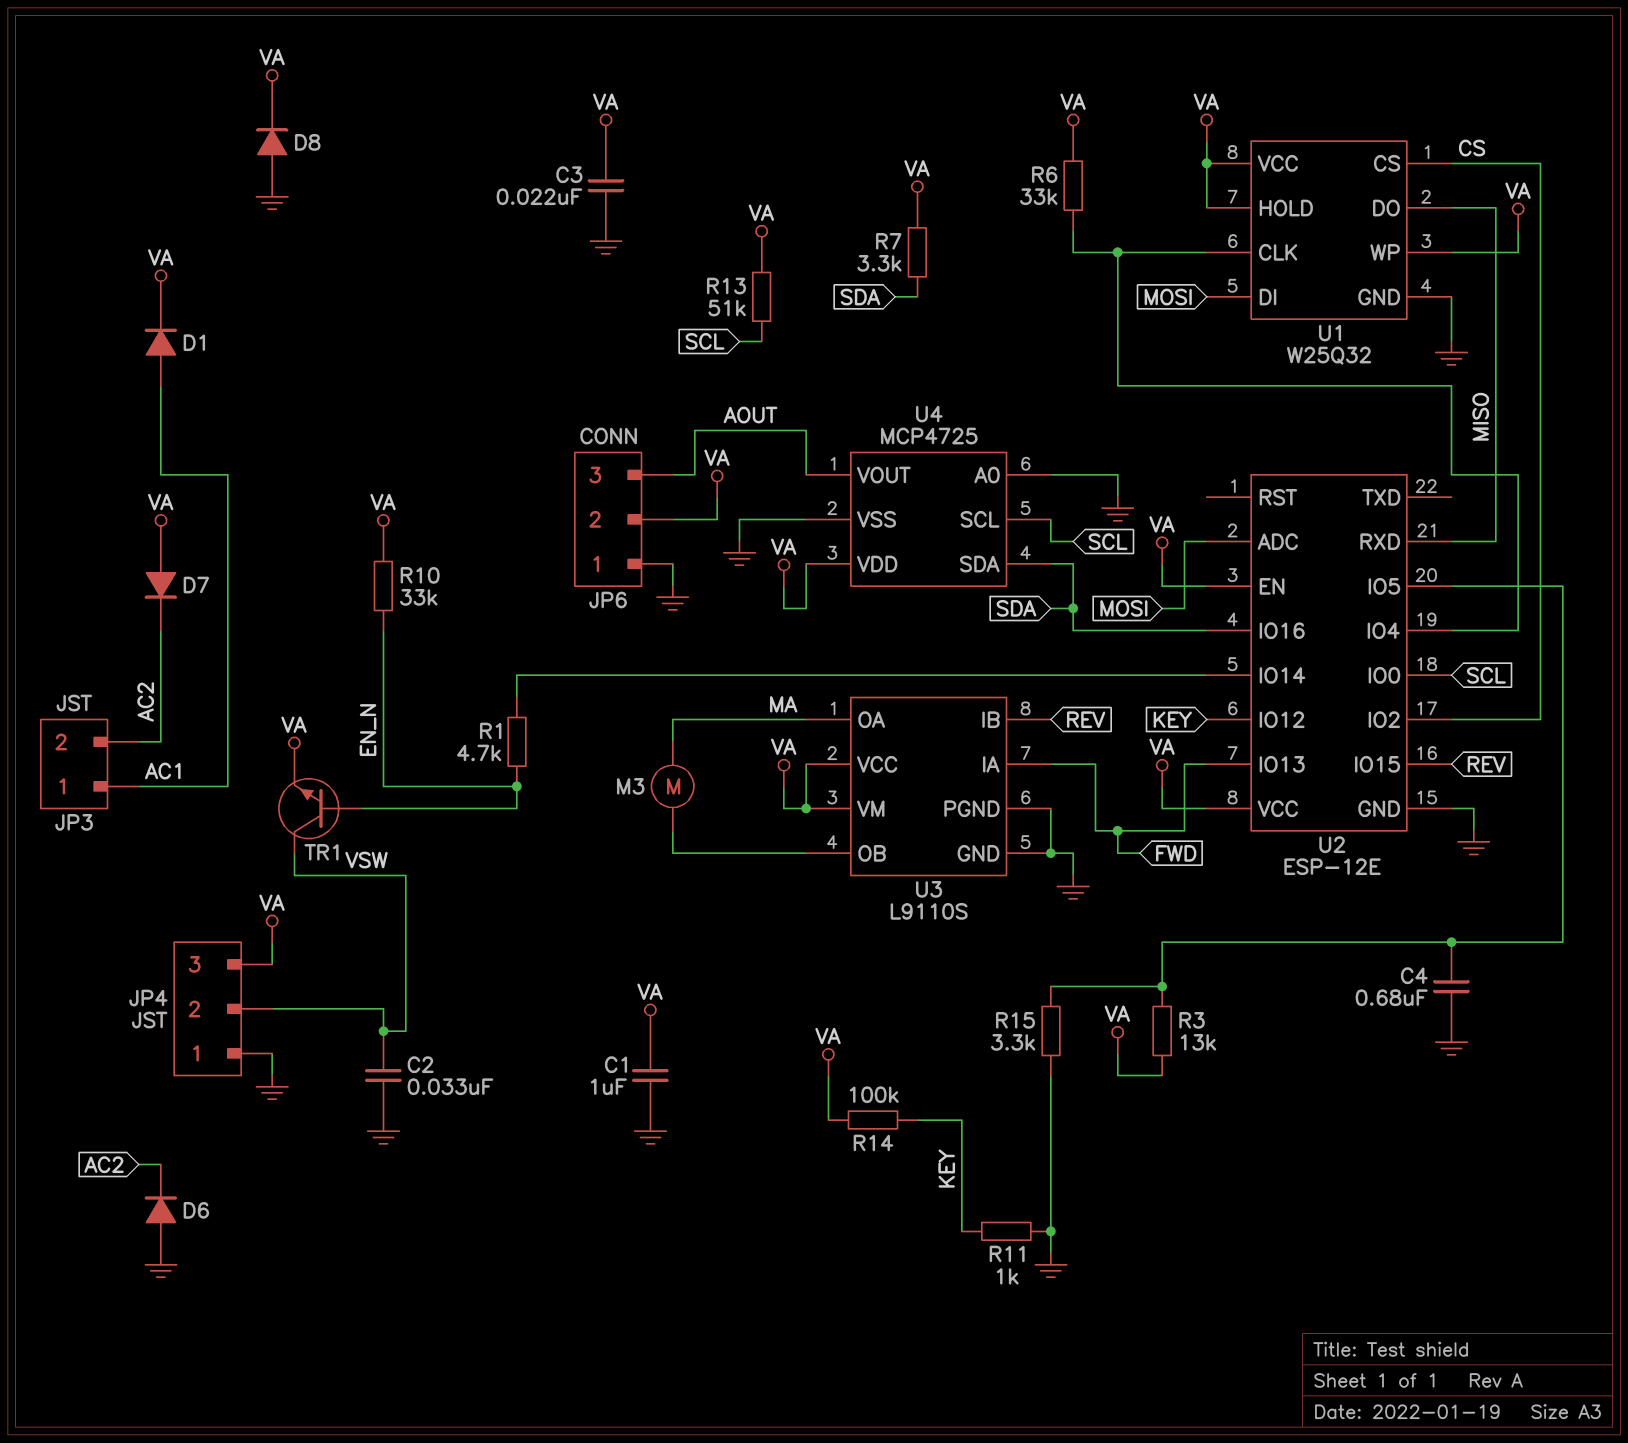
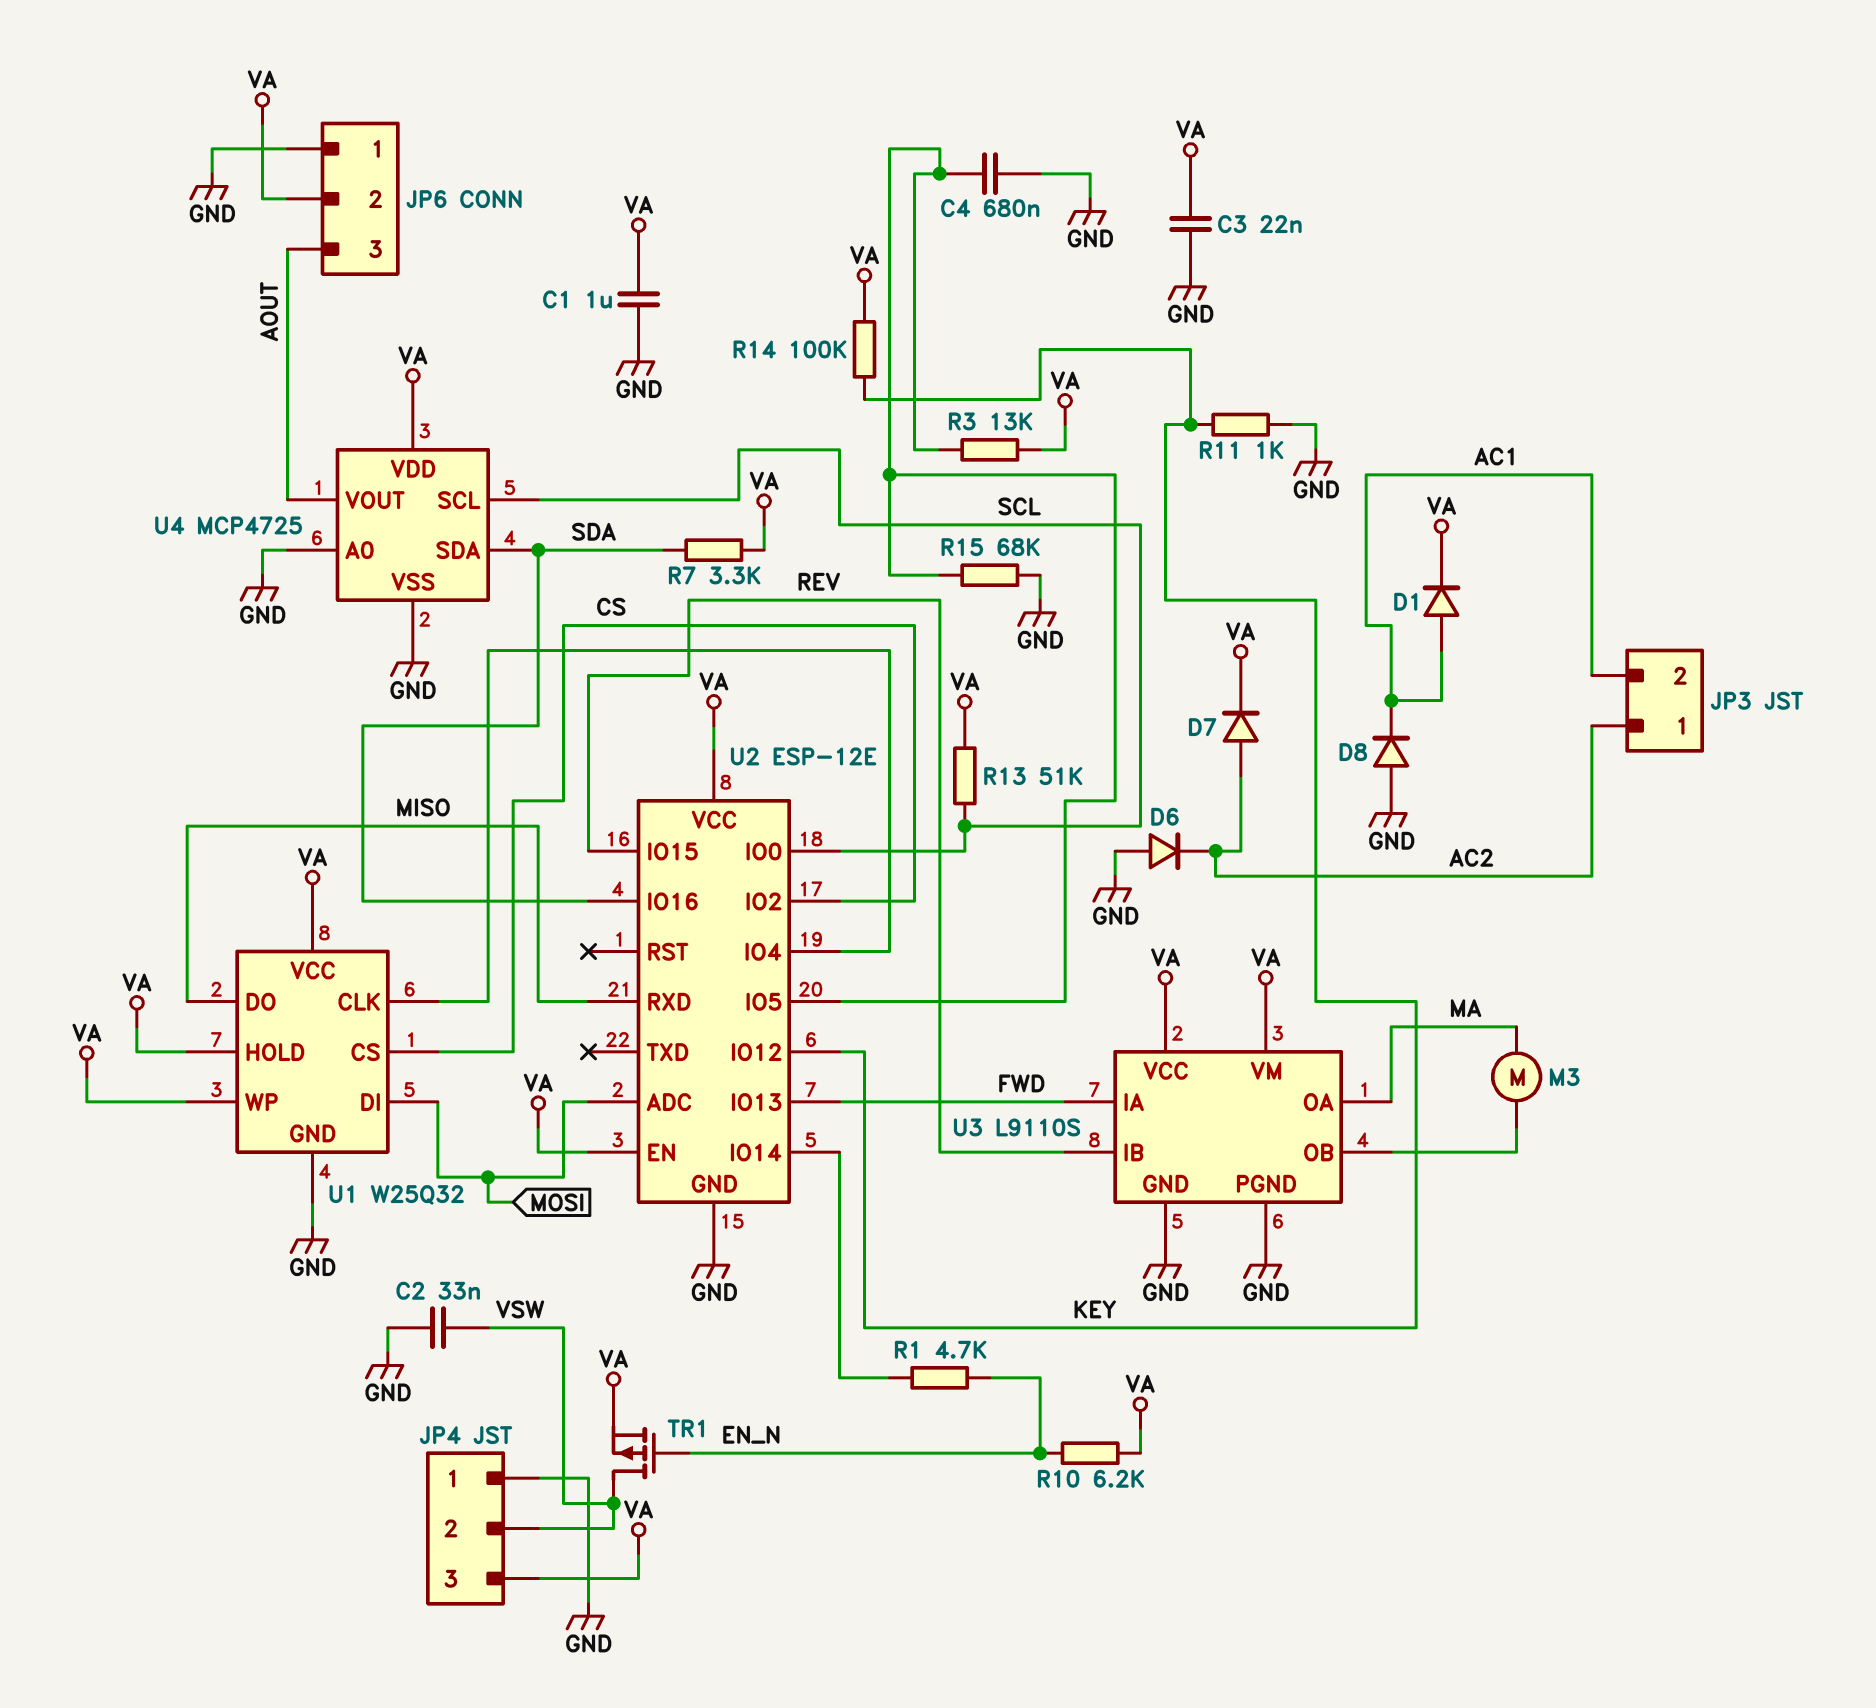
D7: diode (A VA, K AC2) -> diode (A AC2, K VA)
D8: diode (A GND, K VA) -> diode (A GND, K AC1)
JP3 pin 1: AC1 -> AC2
JP3 pin 2: AC2 -> AC1
R6: 33k (U1/CLK, VA) -> none
R10: 33k (EN_N, VA) -> 6.2k (EN_N, VA)
R15: 3.3k (GND, U2/IO5) -> 68k (GND, U2/IO5)
TR1: NPN (B EN_N, C VSW, E VA) -> PMOS (G EN_N, D VSW, S VA)

